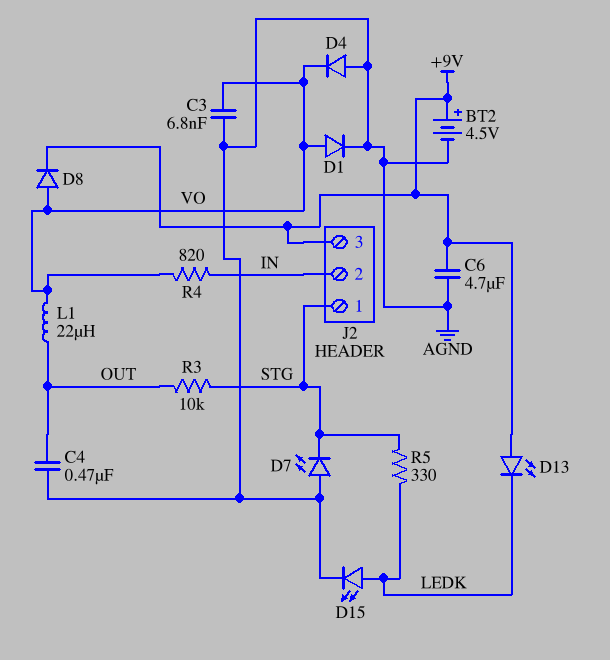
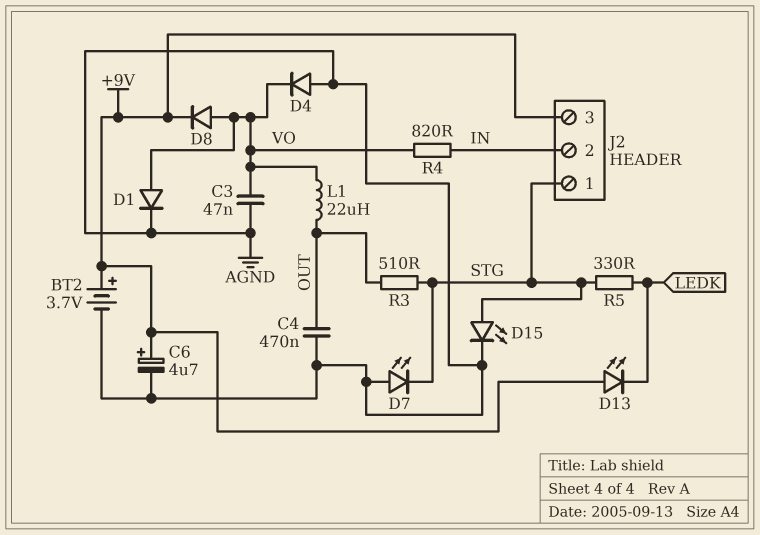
BT2: 4.5V (plus +9V, minus AGND) -> 3.7V (plus +9V, minus AGND)
C3: 6.8nF (AGND, VO) -> 47nF (AGND, VO)
C6: 4.7uF (+9V, AGND) -> 4.7uF (plus +9V, minus AGND)
D15: LED (A LEDK, K AGND) -> LED (A STG, K AGND)
R3: 10k (OUT, STG) -> 510 (OUT, STG)

